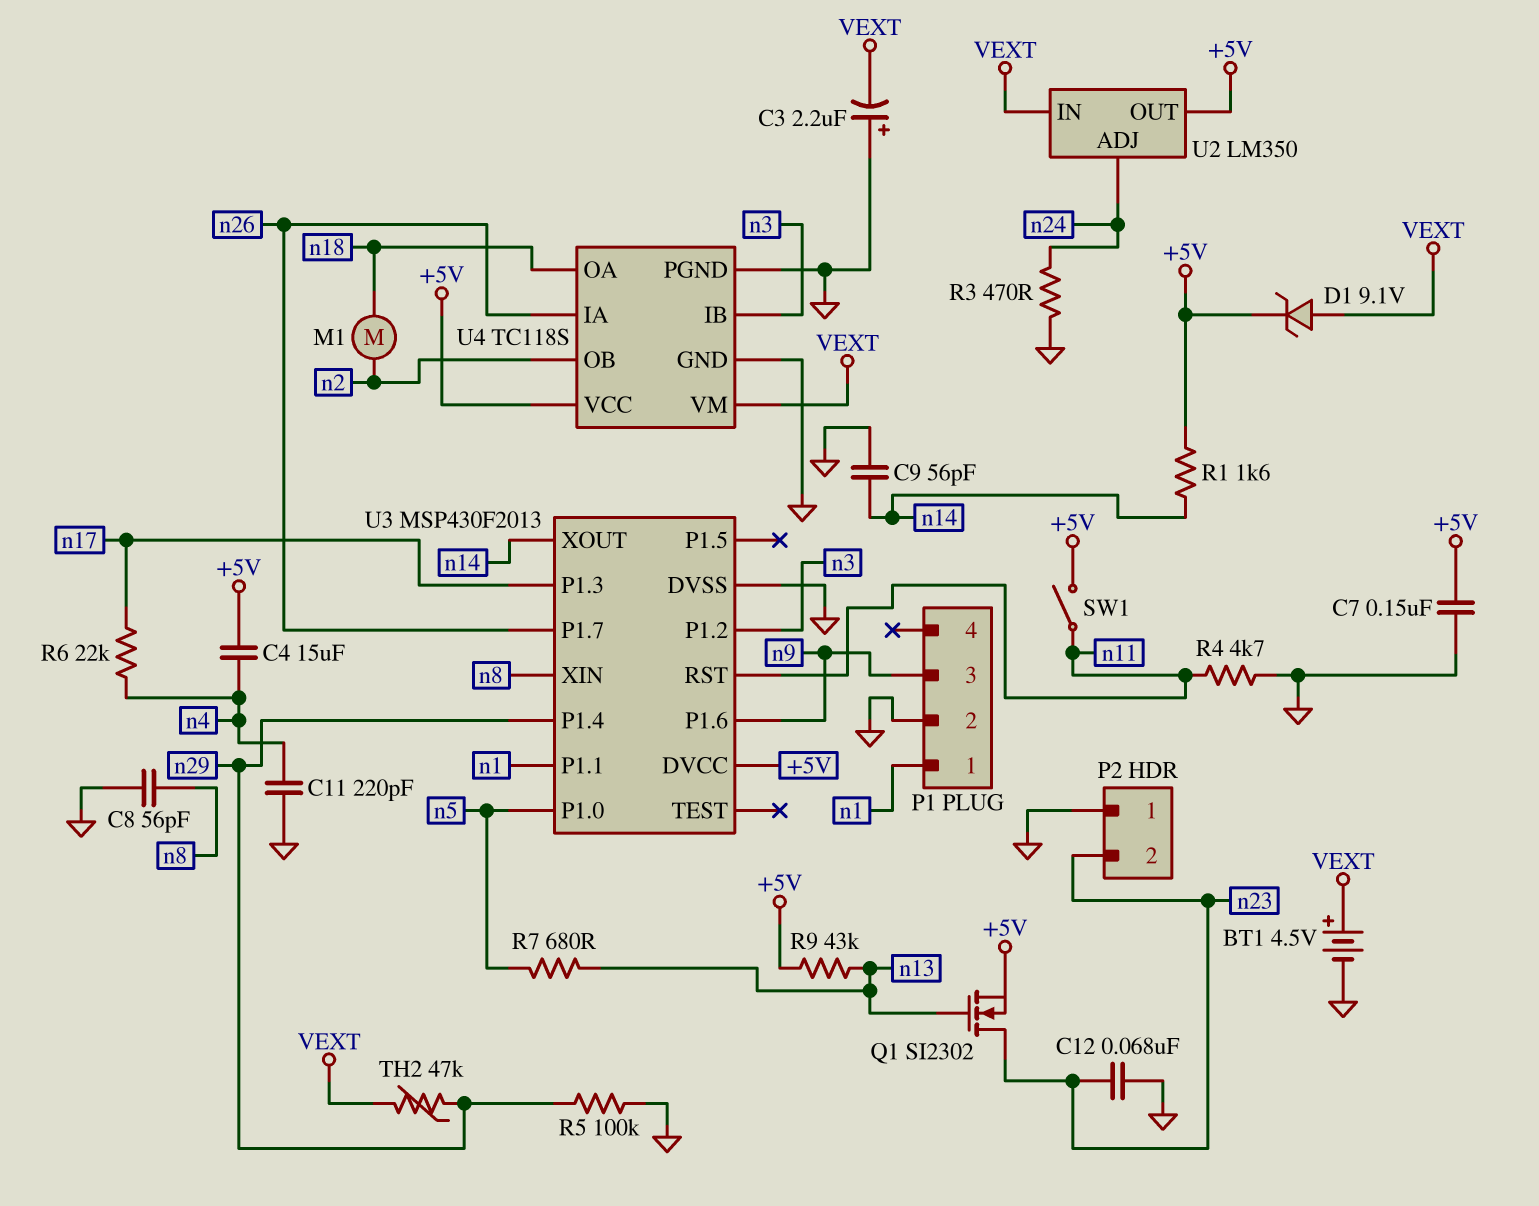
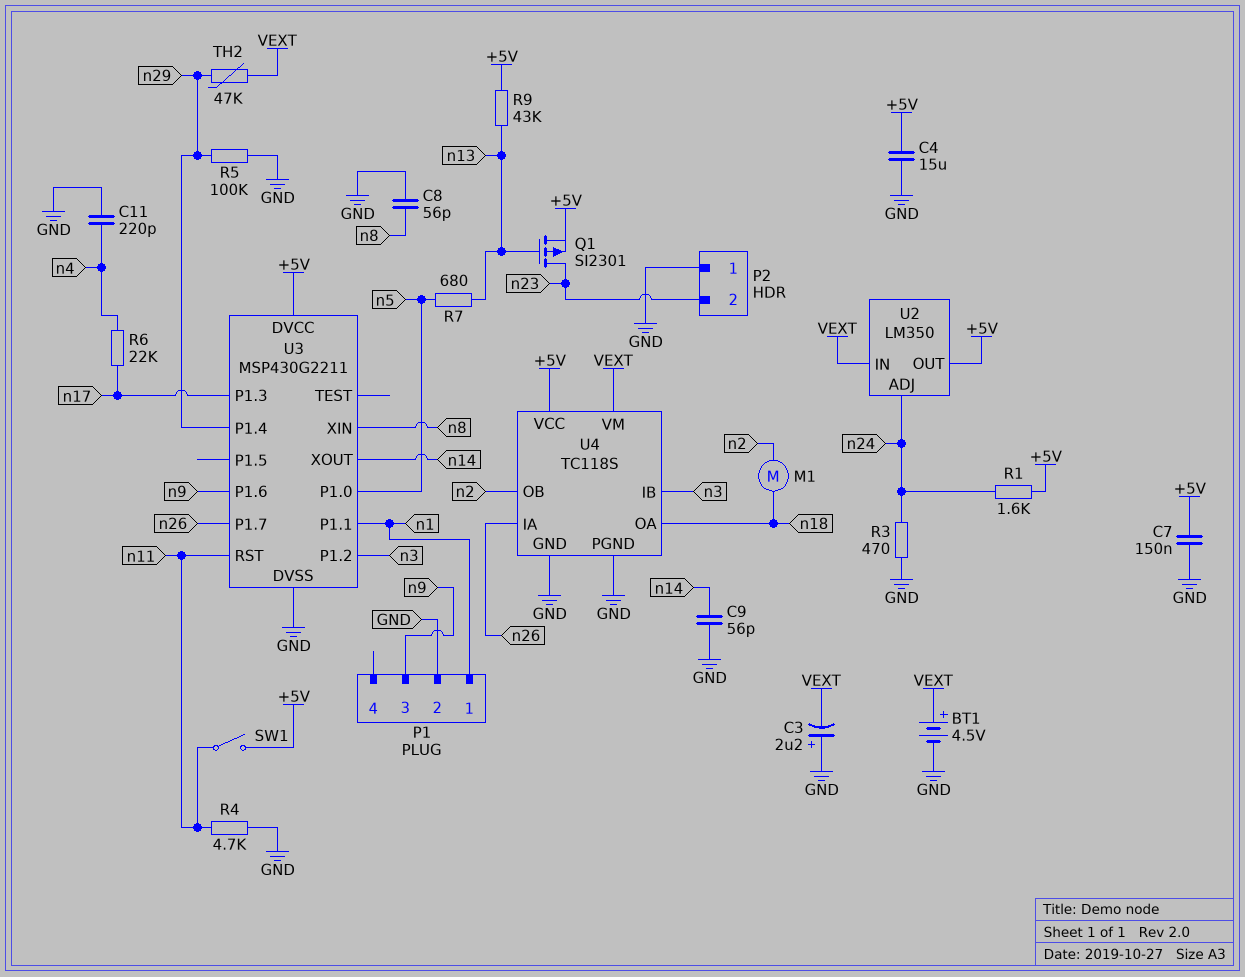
C4: 15uF (+5V, n4) -> 15uF (+5V, GND)
C12: 68nF (GND, n23) -> none
D1: zener 9.1V (A VEXT, K +5V) -> none
Q1: NMOS SI2302 (G n13, D n23, S +5V) -> PMOS SI2301 (G n13, D n23, S +5V)
R1: 1.6k (+5V, n14) -> 1.6k (+5V, n24)
U3: MSP430F2013 -> MSP430G2211

